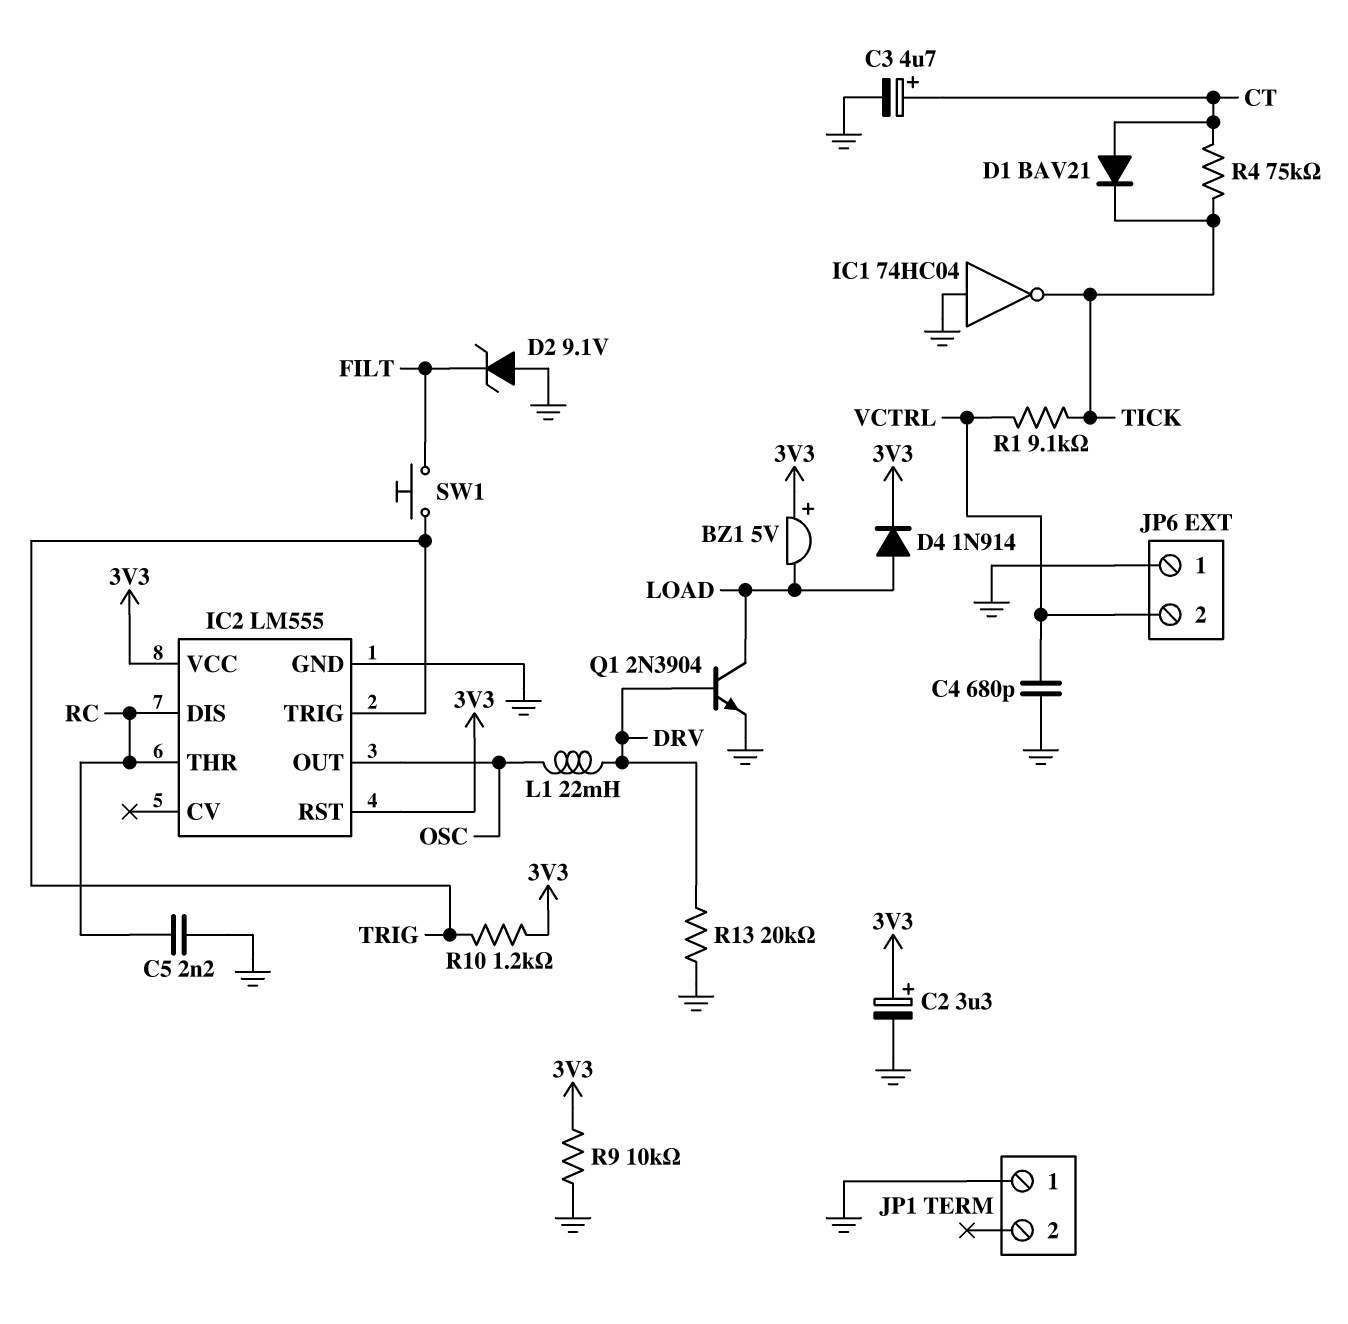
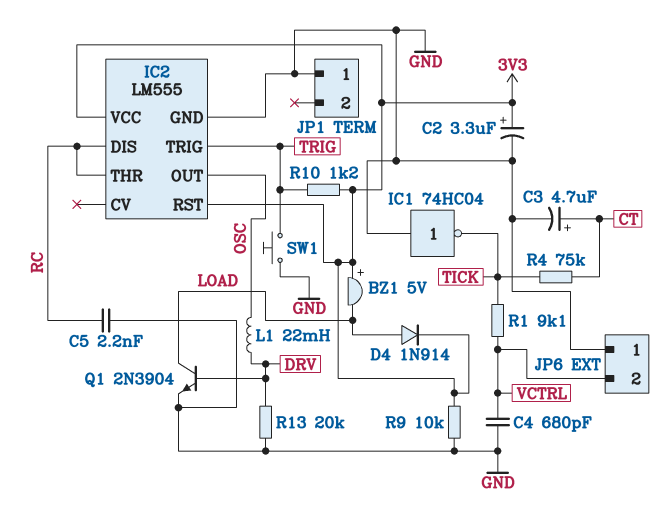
D1: diode BAV21 (A CT, K TICK) -> none
D2: zener 9.1V (A GND, K FILT) -> none
SW1: button (FILT, TRIG) -> button (GND, TRIG)

